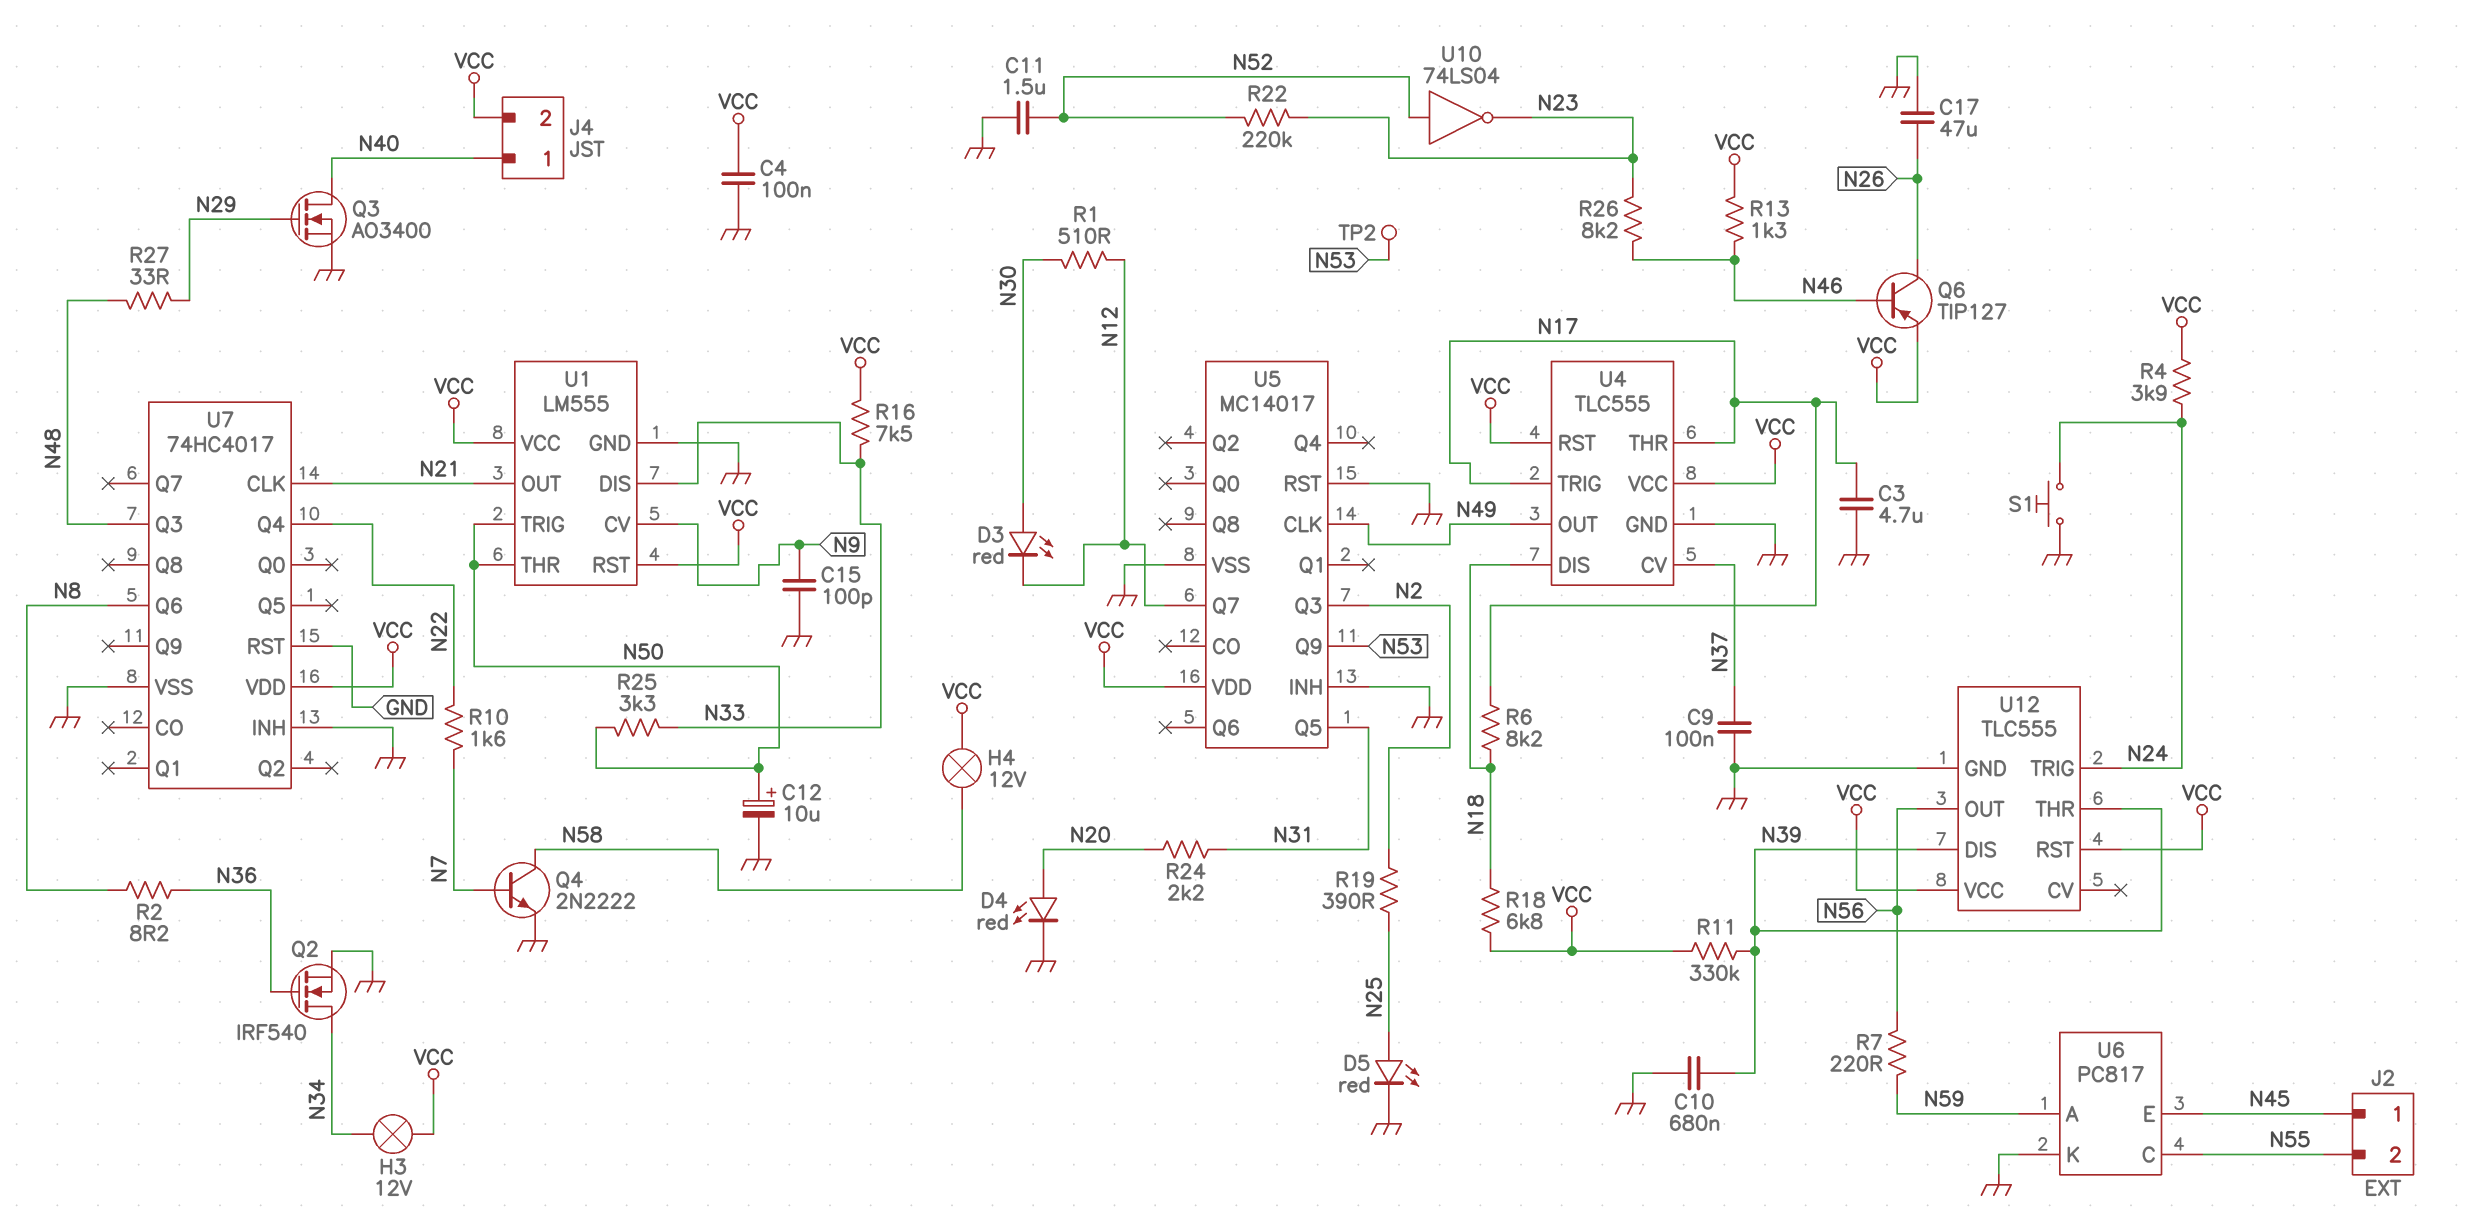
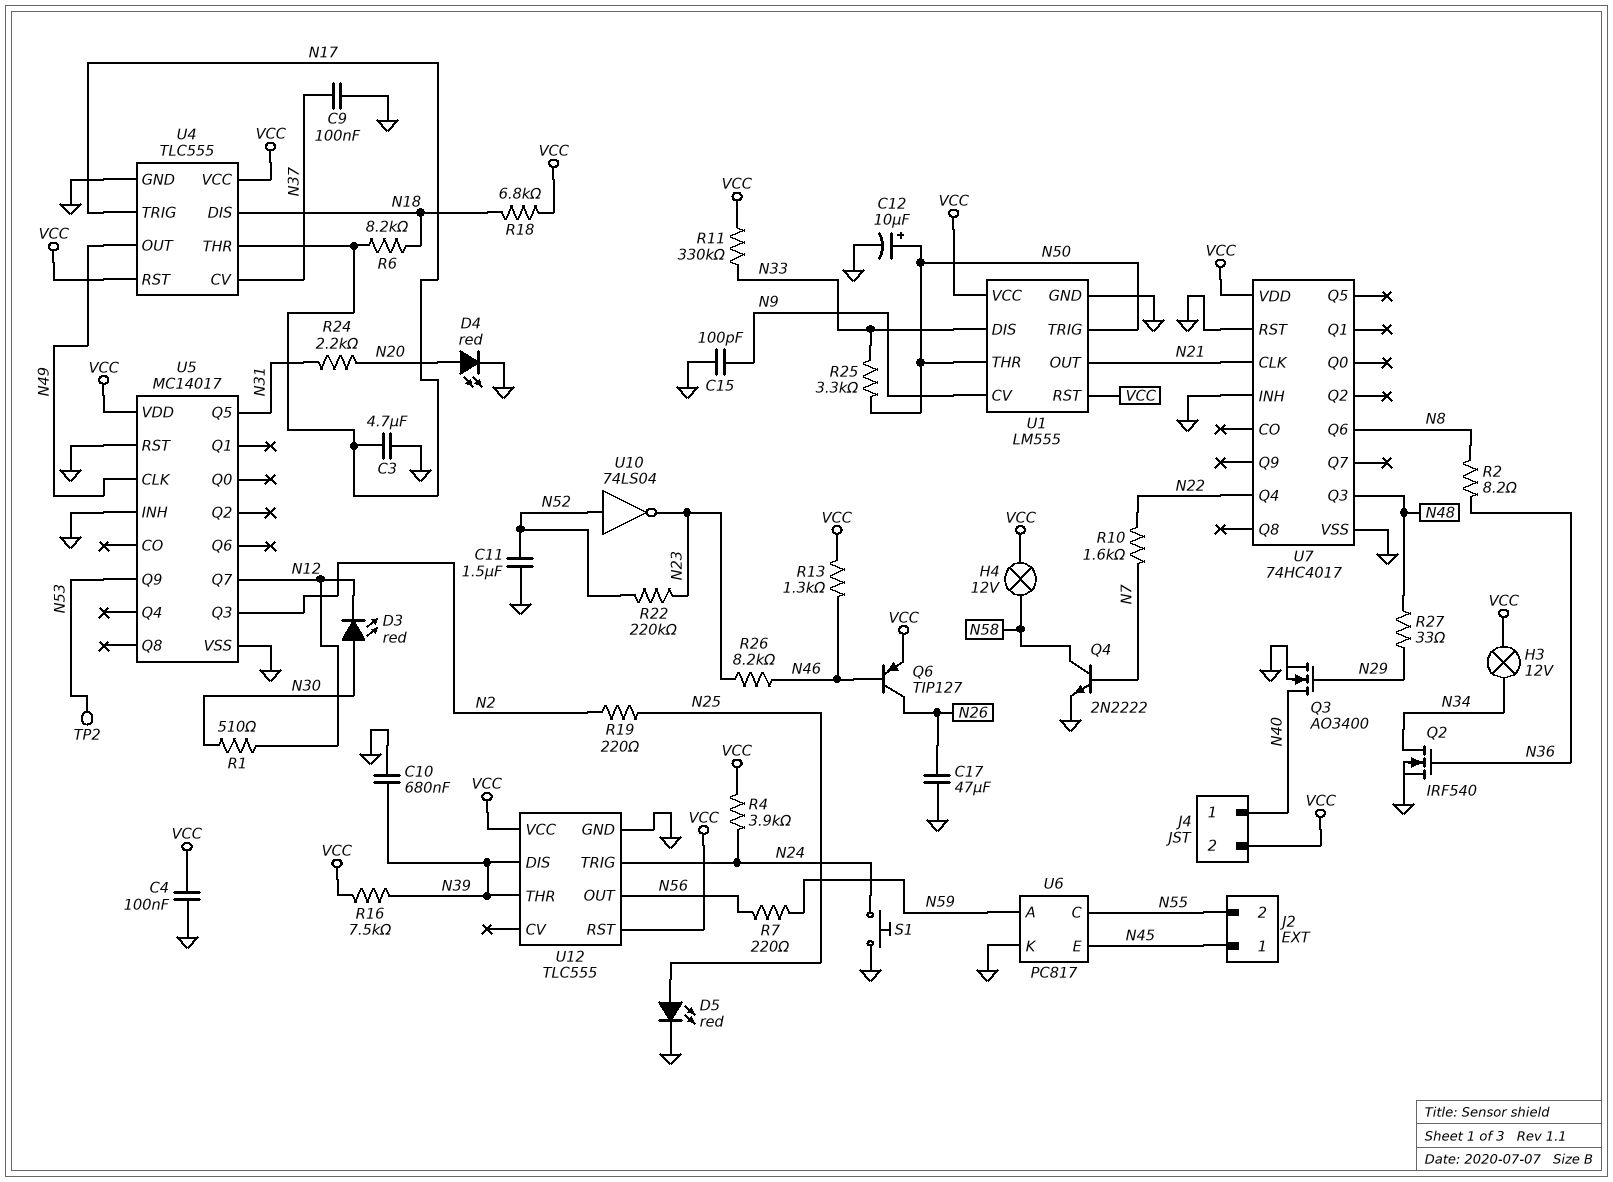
R11: 330k (N39, VCC) -> 330k (N33, VCC)
R16: 7.5k (N33, VCC) -> 7.5k (N39, VCC)
R19: 390 (N2, N25) -> 220 (N2, N25)

